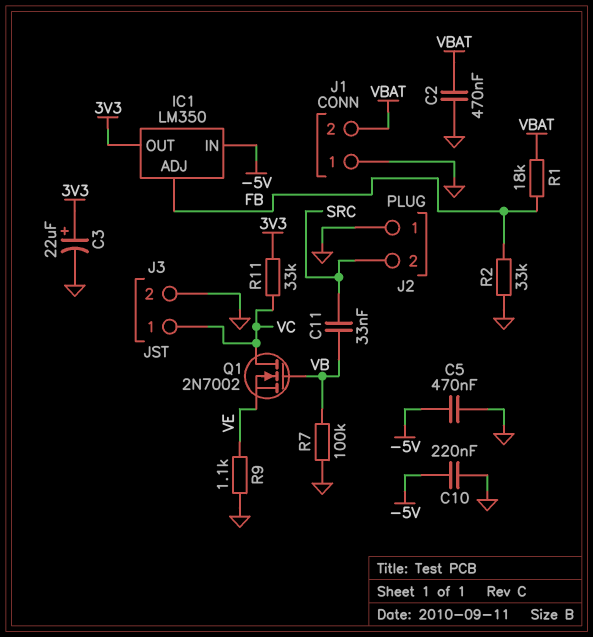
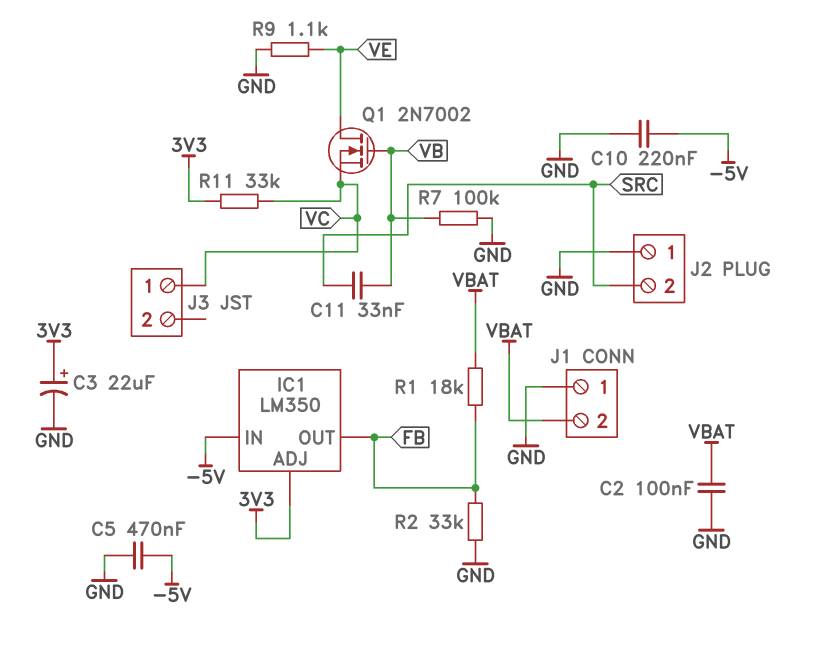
C2: 470nF (GND, VBAT) -> 100nF (GND, VBAT)
IC1 pin ADJ: FB -> 3V3
IC1 pin OUT: 3V3 -> FB
J3 pin 2: GND -> none
Q1: NMOS 2N7002 (G VB, D VC, S VE) -> NMOS 2N7002 (G VB, D VE, S VC)

